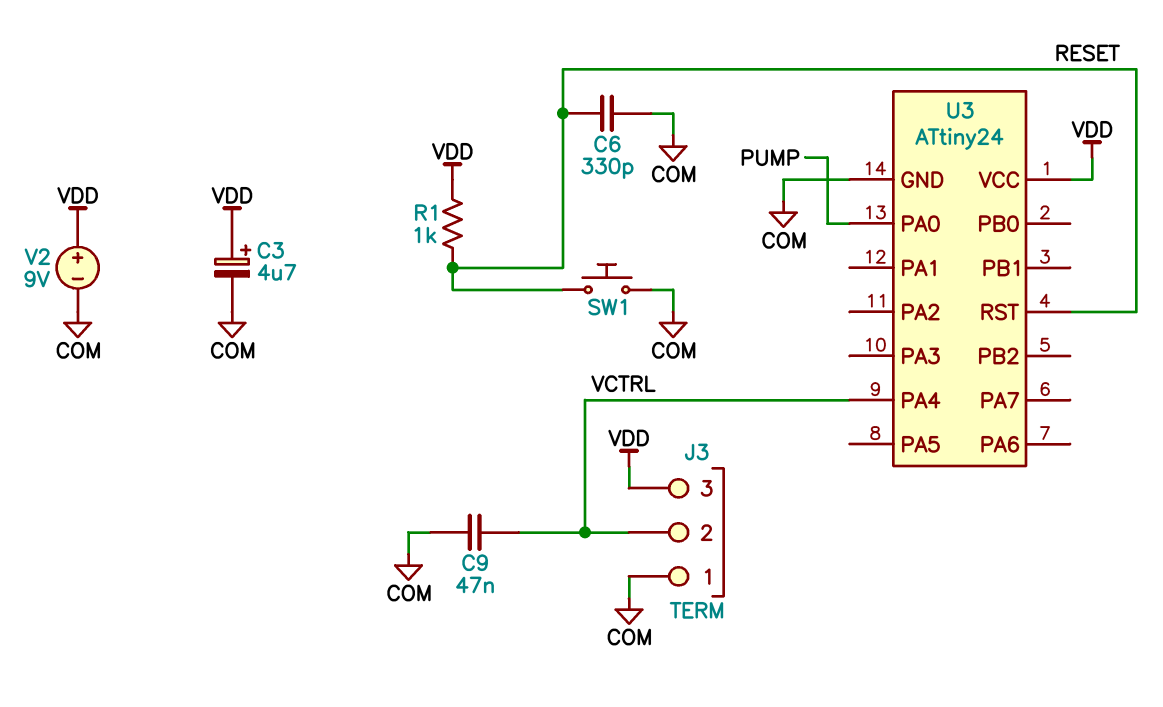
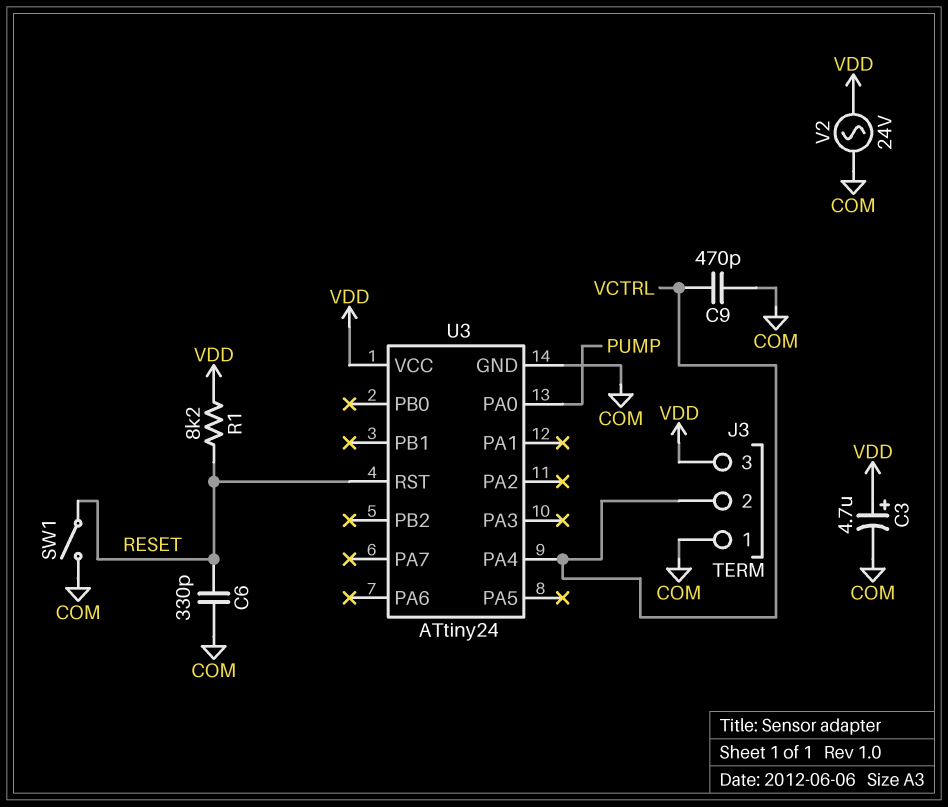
C9: 47nF (COM, VCTRL) -> 470pF (COM, VCTRL)
R1: 1k (RESET, VDD) -> 8.2k (RESET, VDD)
SW1: button (COM, RESET) -> switch (COM, RESET)
V2: 9V (plus VDD, minus COM) -> AC 24V (COM, VDD)

